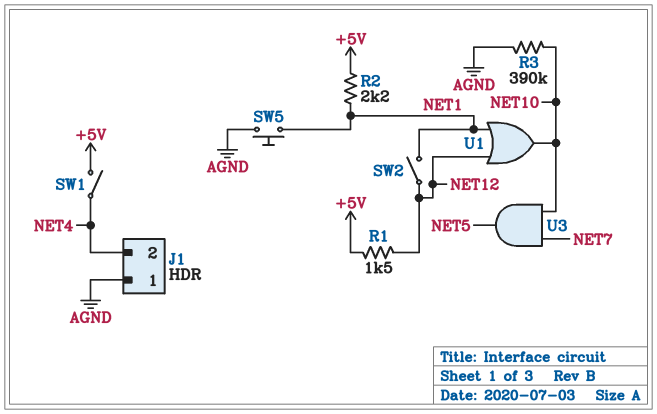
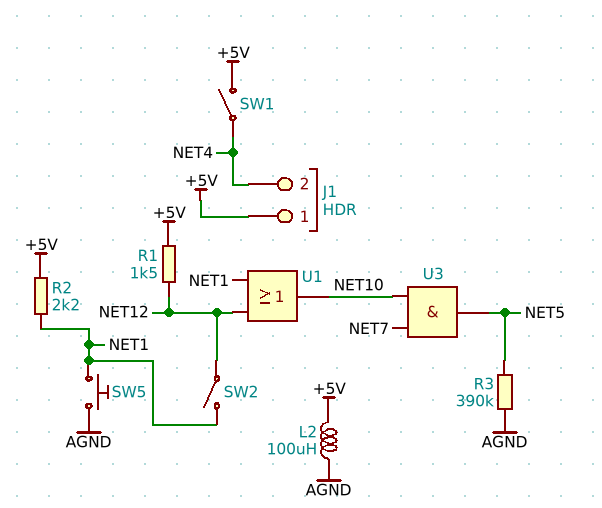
J1 pin 1: AGND -> +5V
L2: none -> 100uH (+5V, AGND)
R3: 390k (AGND, NET10) -> 390k (AGND, NET5)

